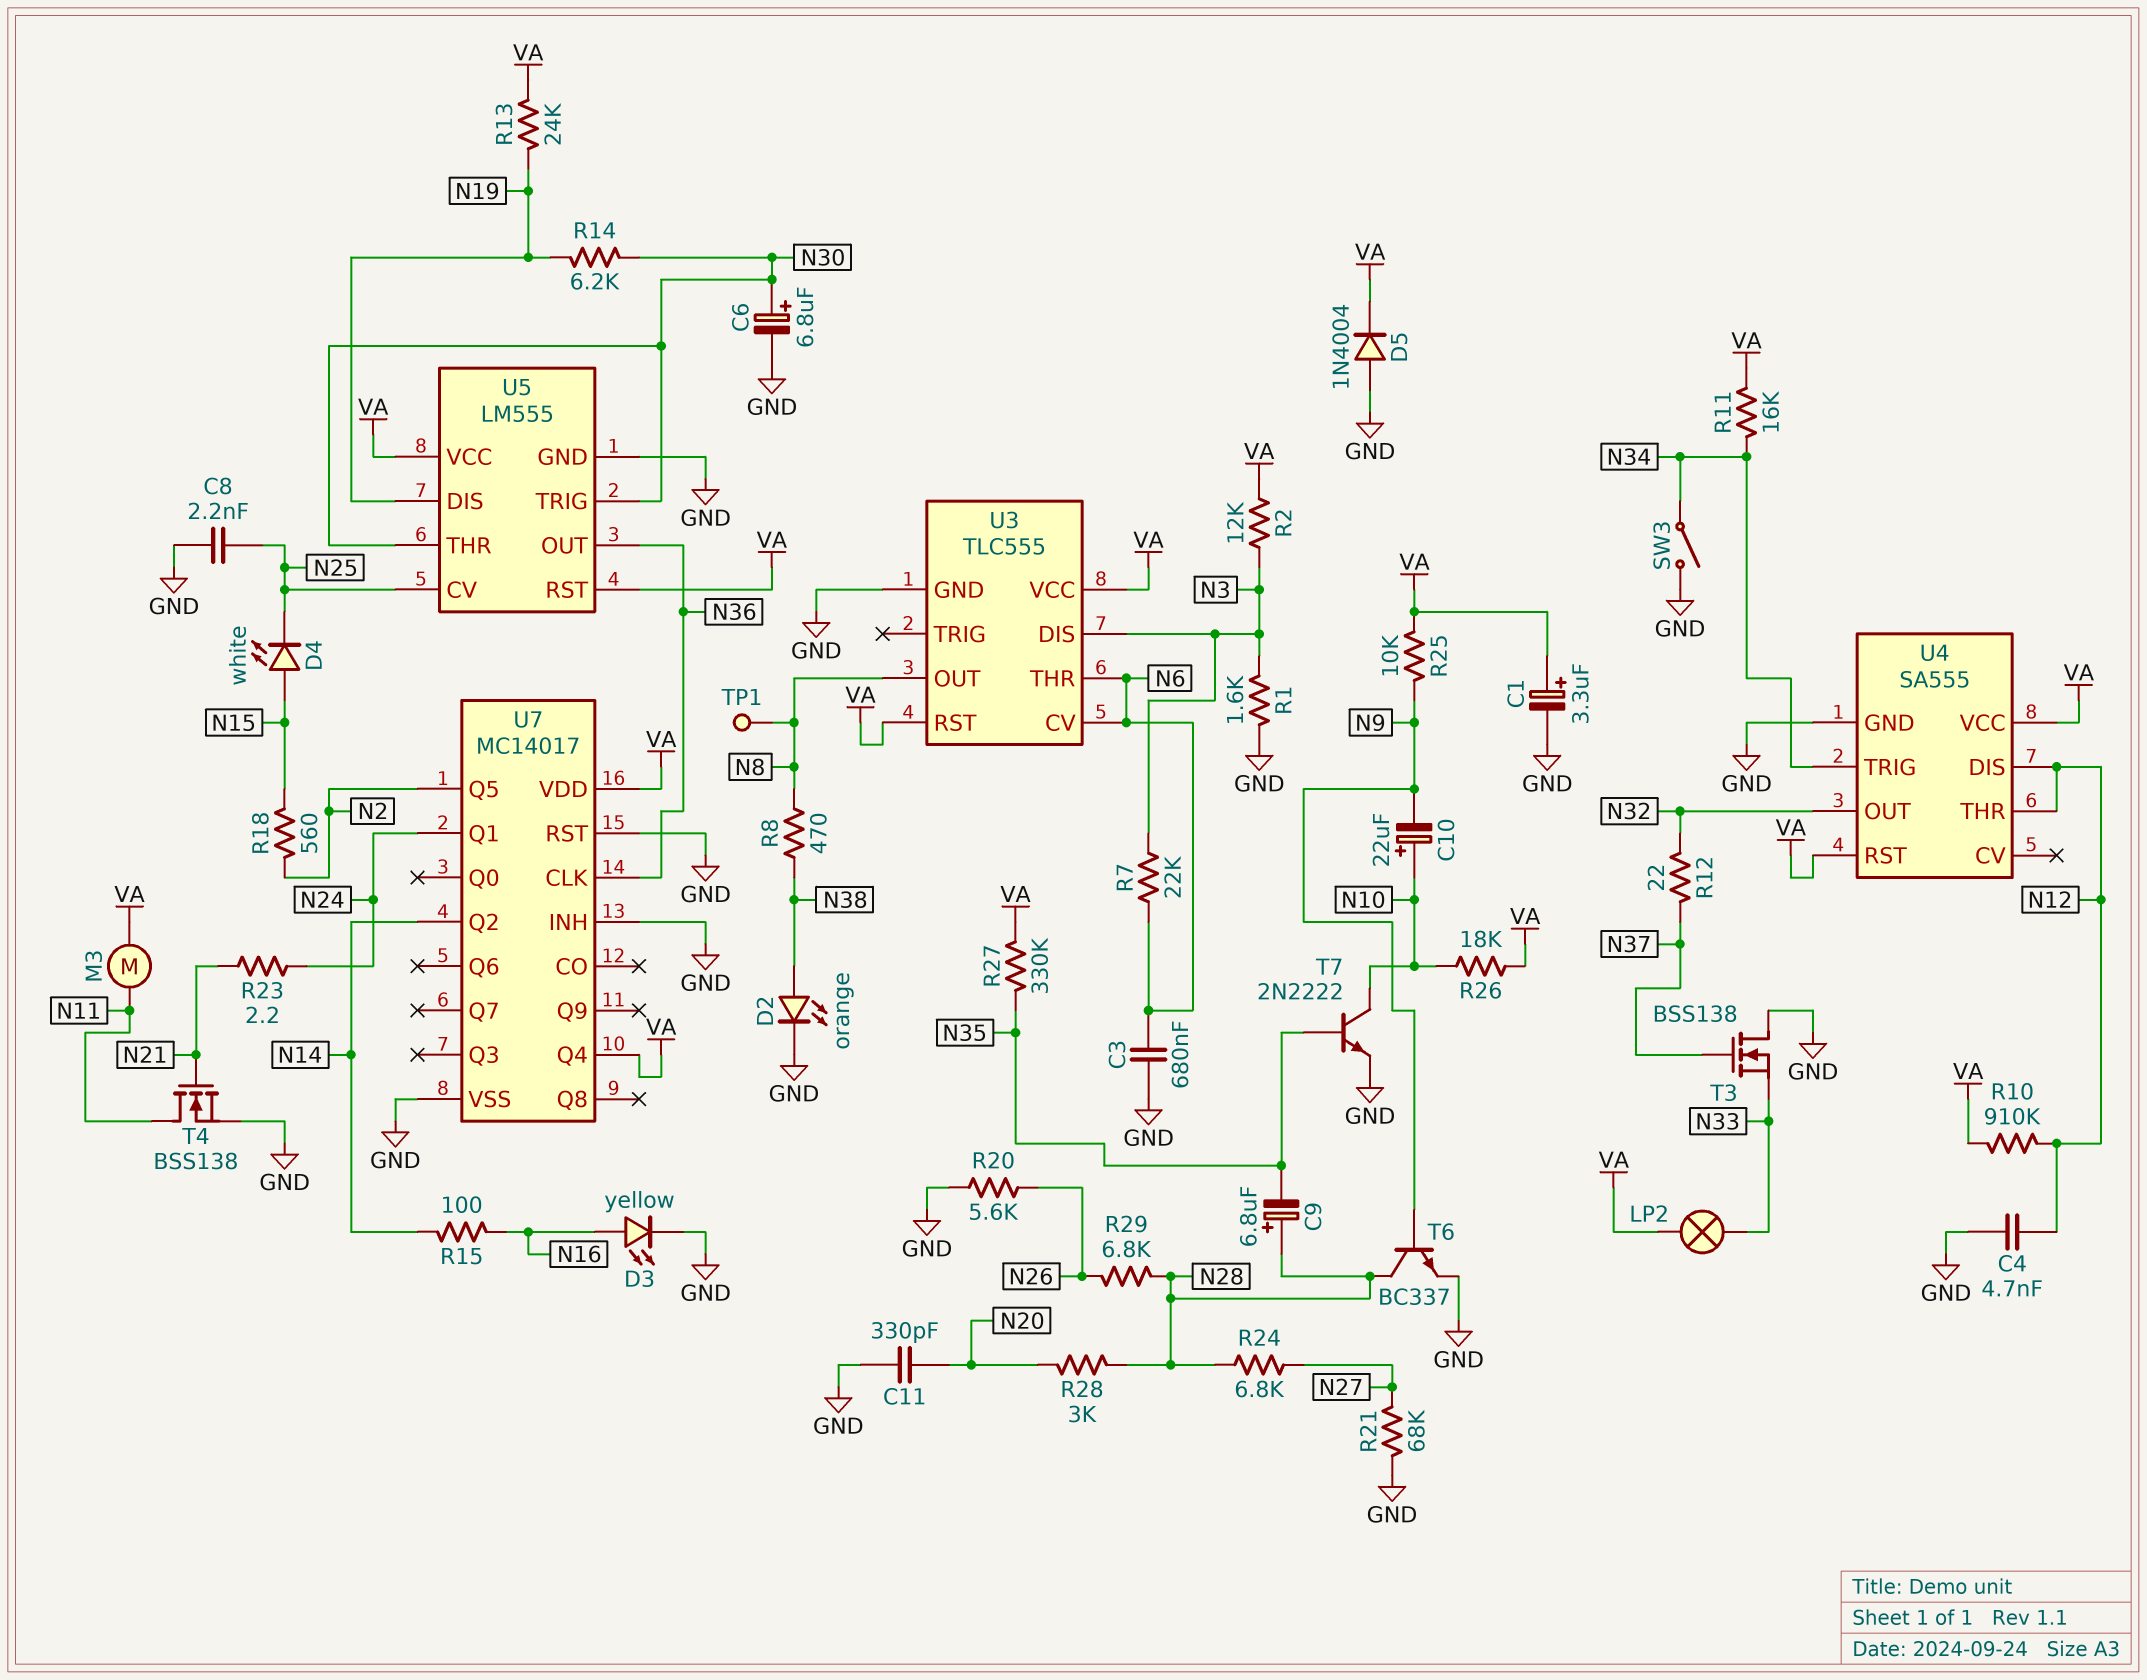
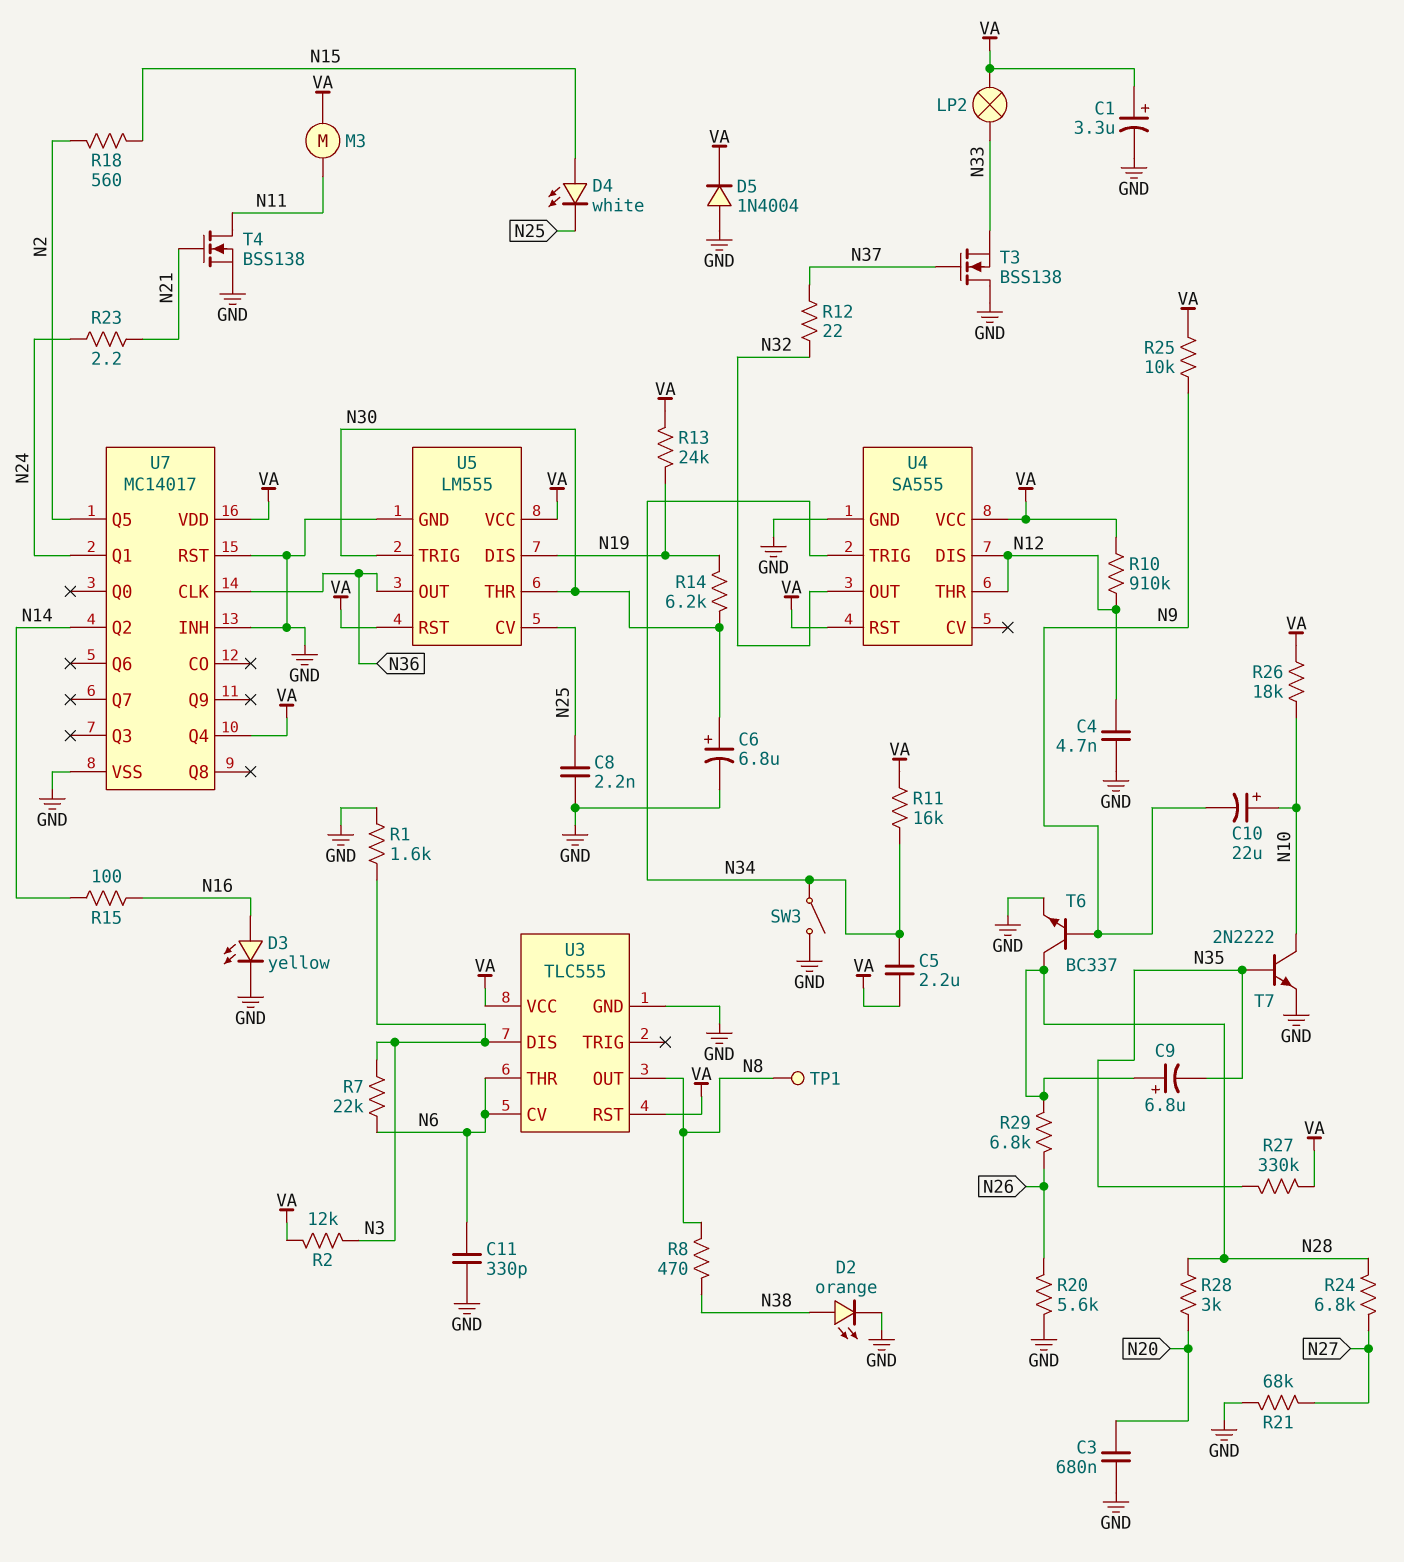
C3: 680nF (GND, N6) -> 680nF (GND, N20)
C5: none -> 2.2uF (N34, VA)
C11: 330pF (GND, N20) -> 330pF (GND, N6)

